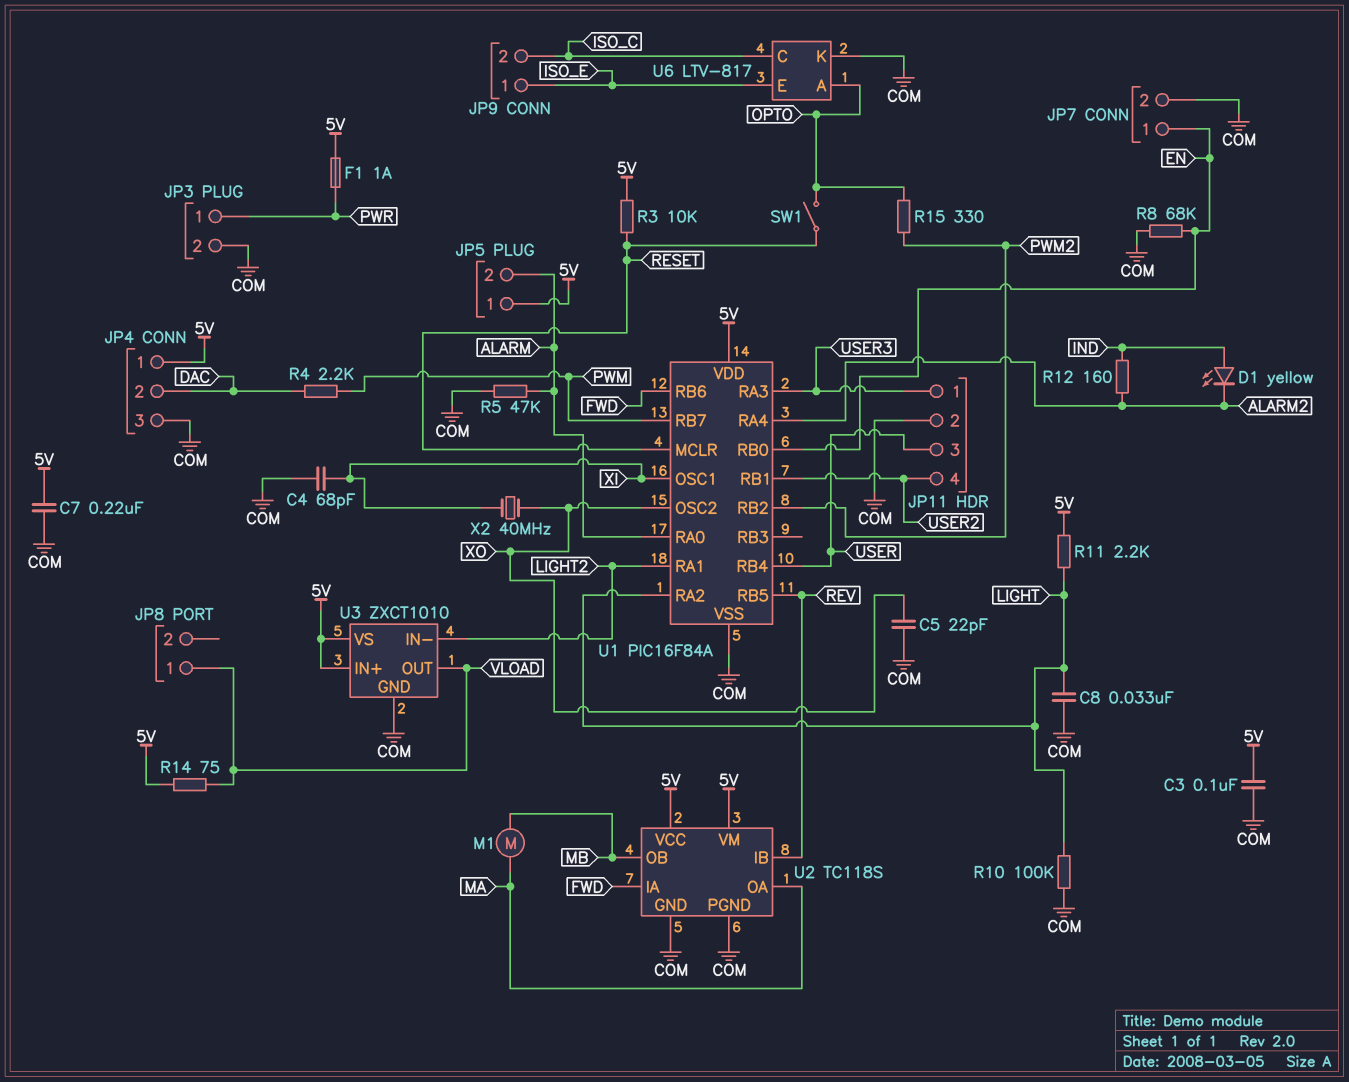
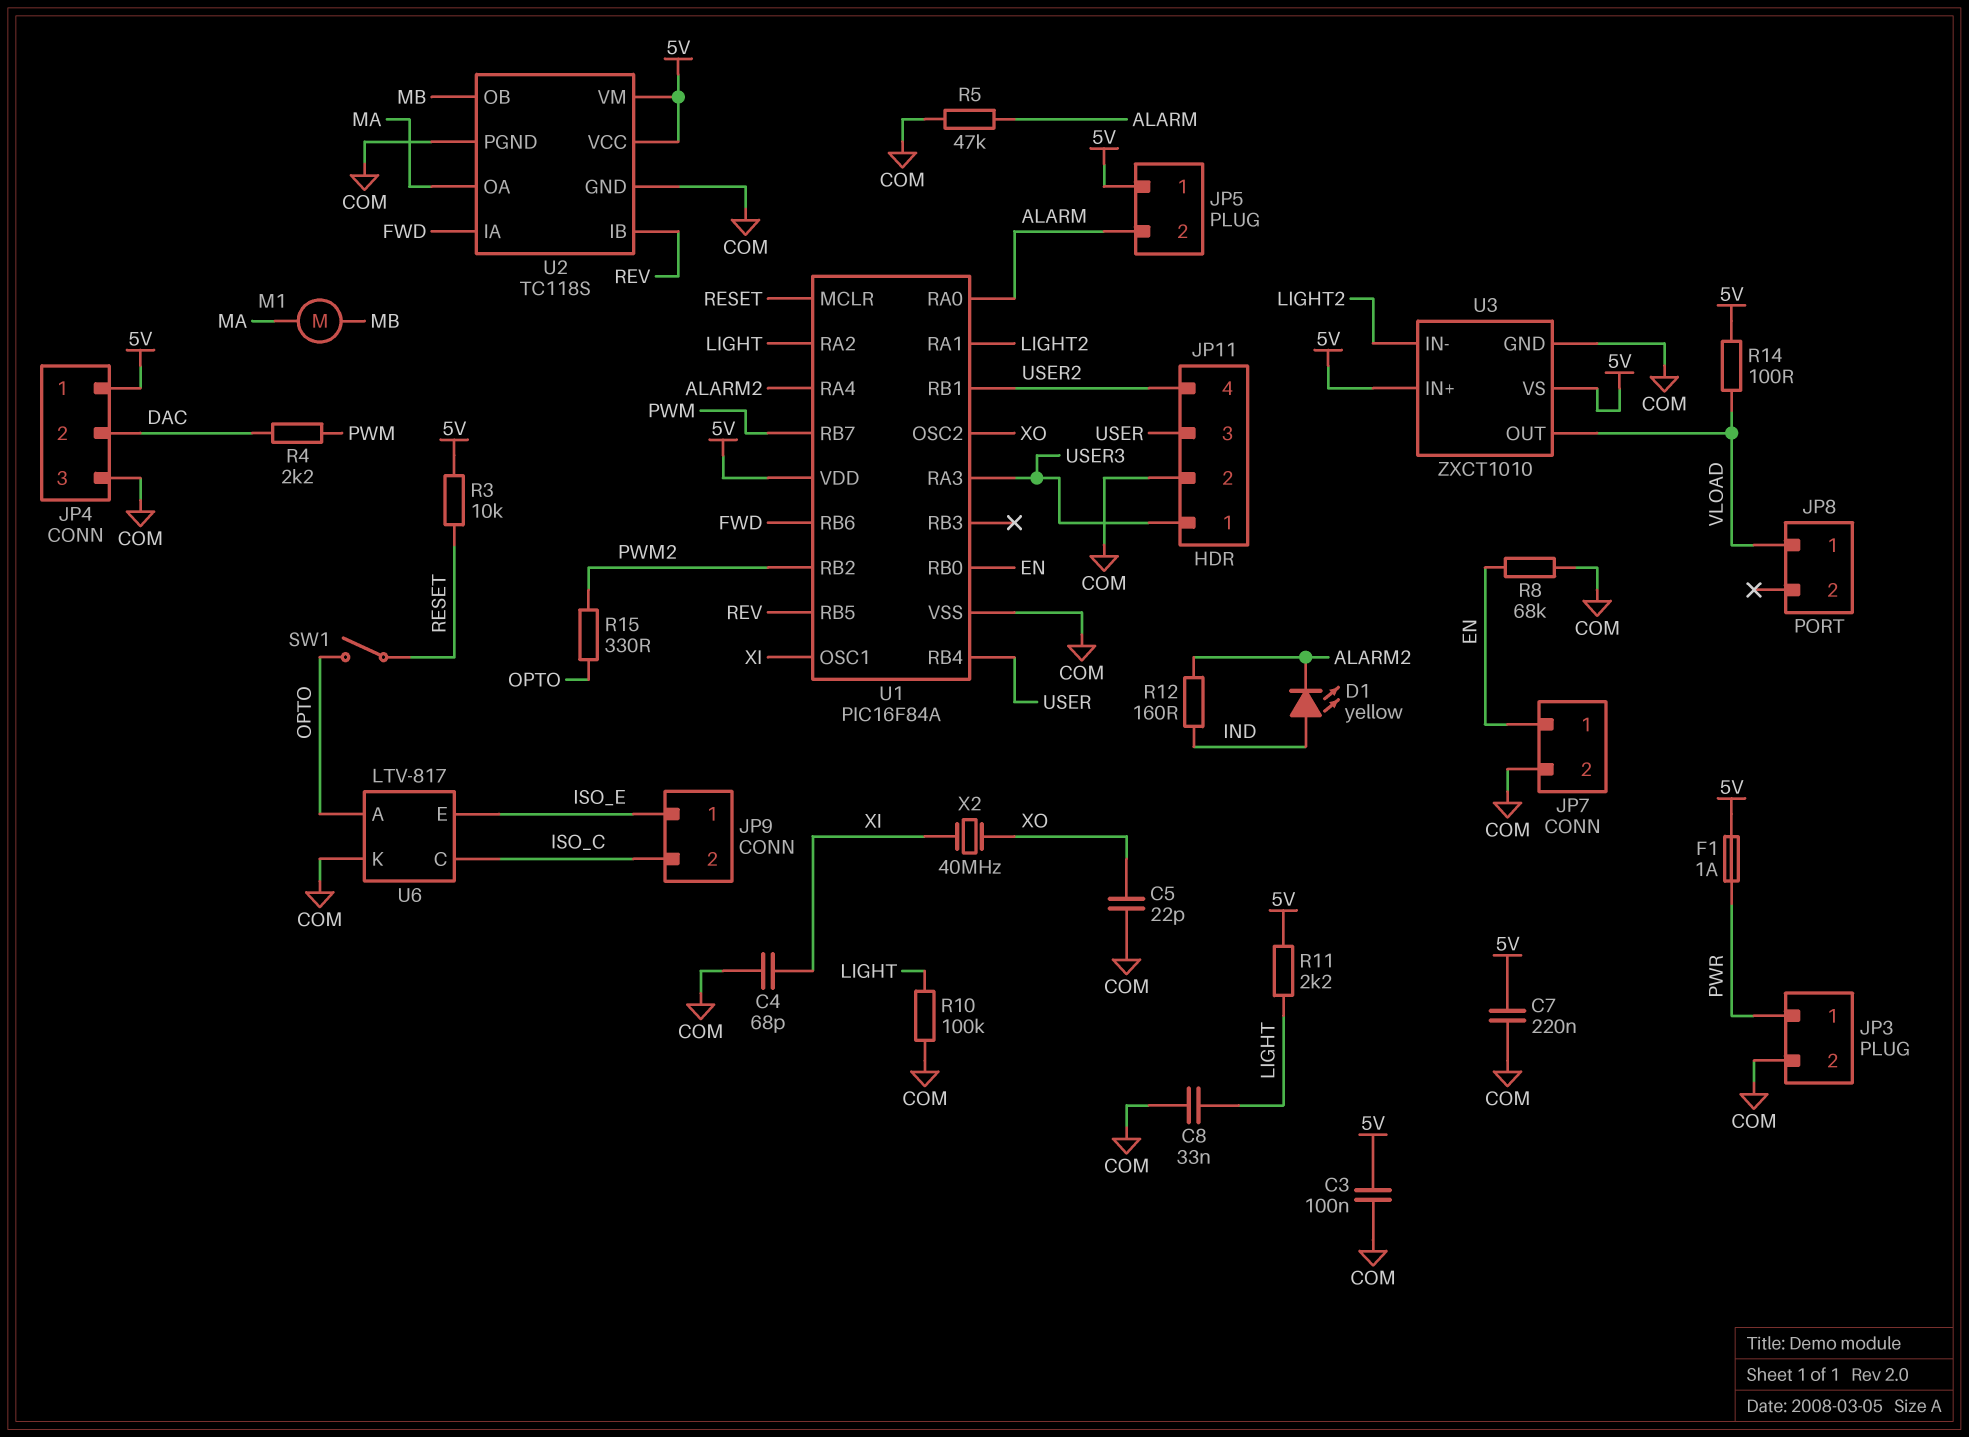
R14: 75 (5V, VLOAD) -> 100 (5V, VLOAD)

